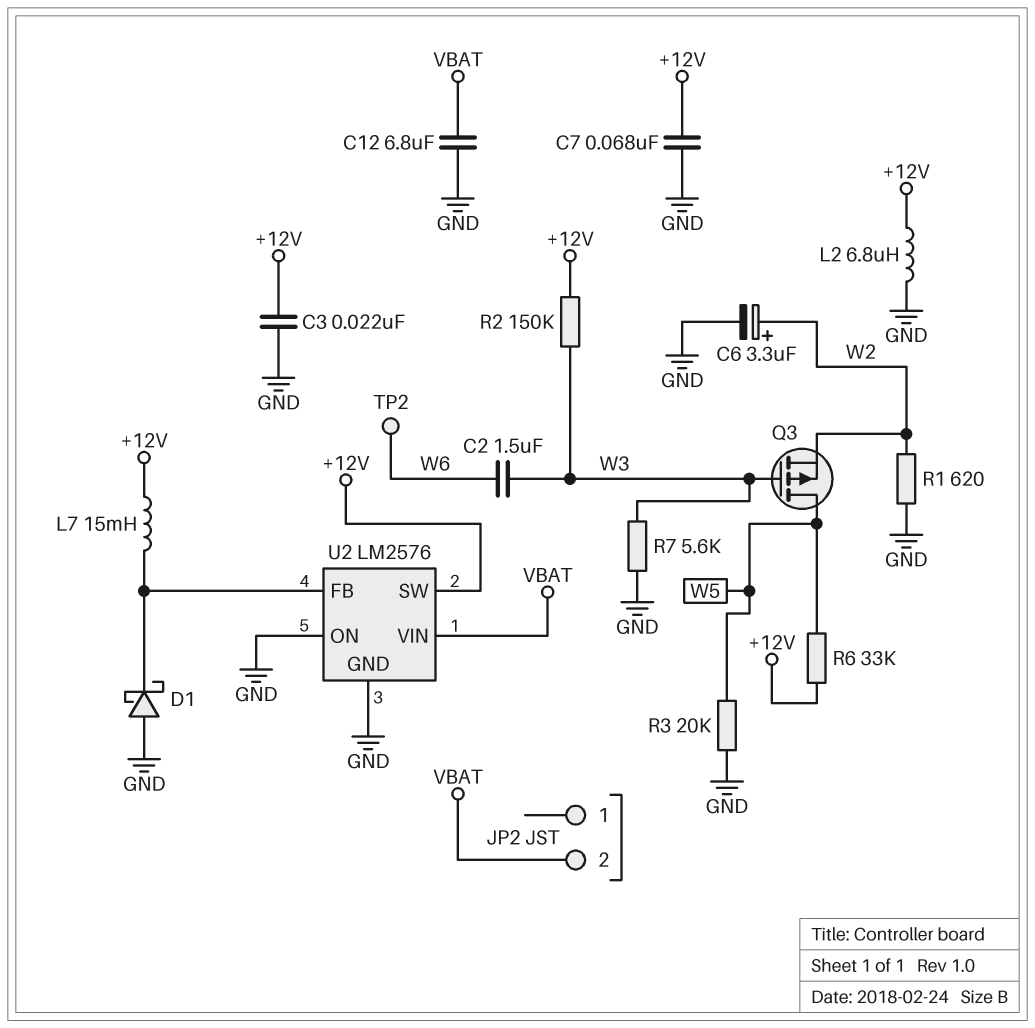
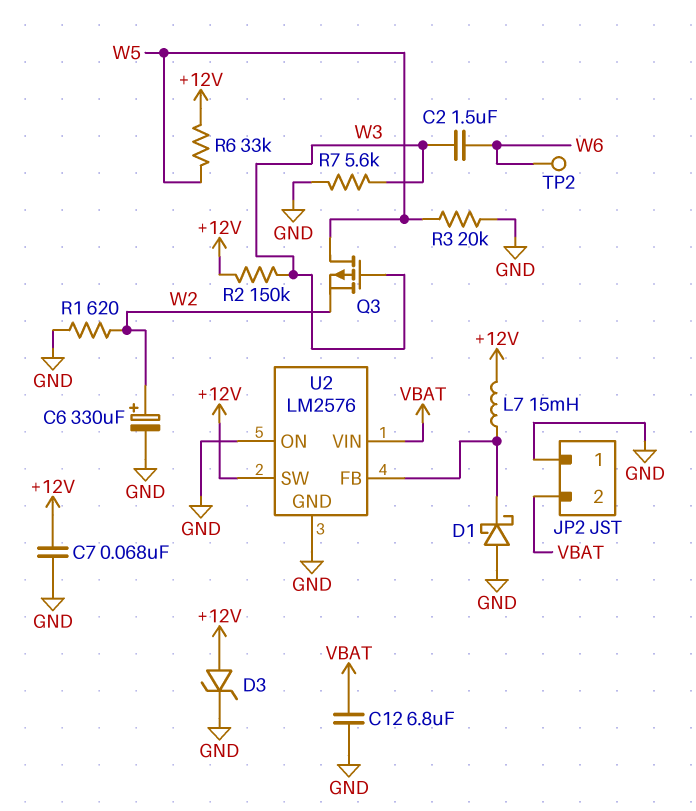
C3: 22nF (+12V, GND) -> none
C6: 3.3uF (plus W2, minus GND) -> 330uF (plus W2, minus GND)
D3: none -> zener (A +12V, K GND)
JP2 pin 1: none -> GND
L2: 6.8uH (+12V, GND) -> none

